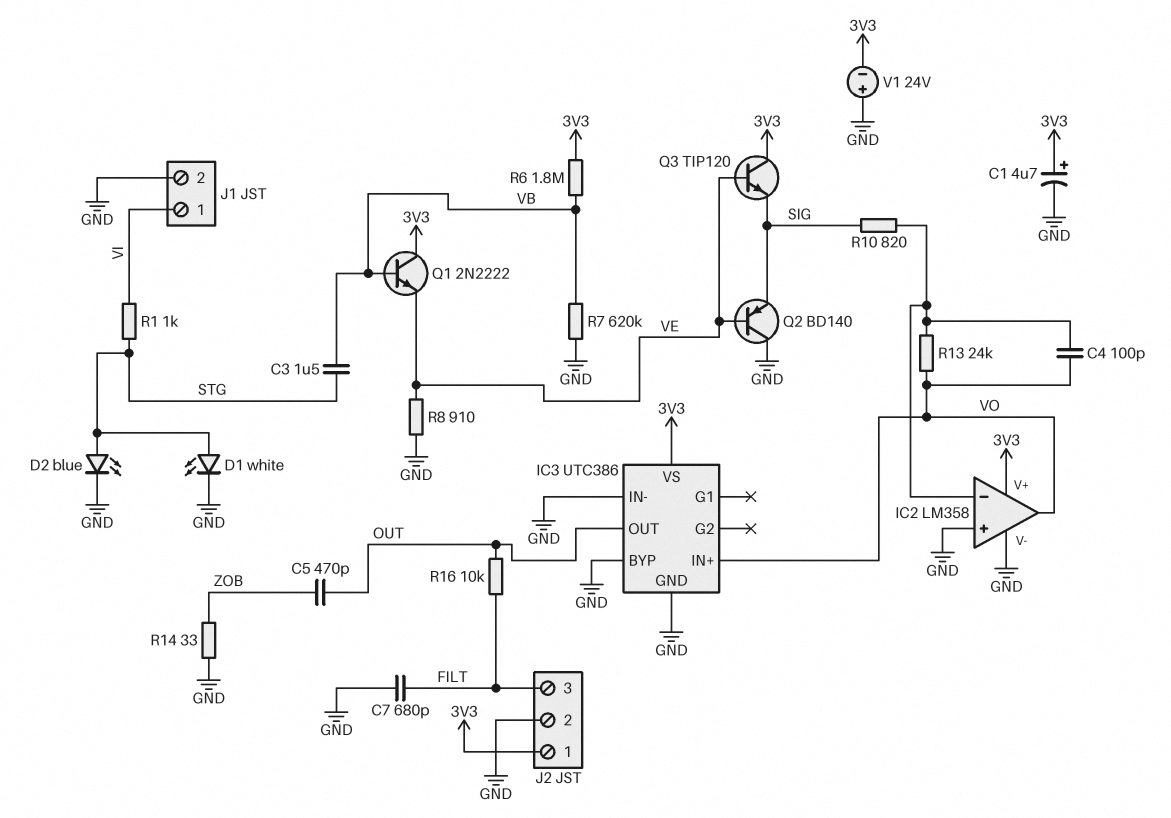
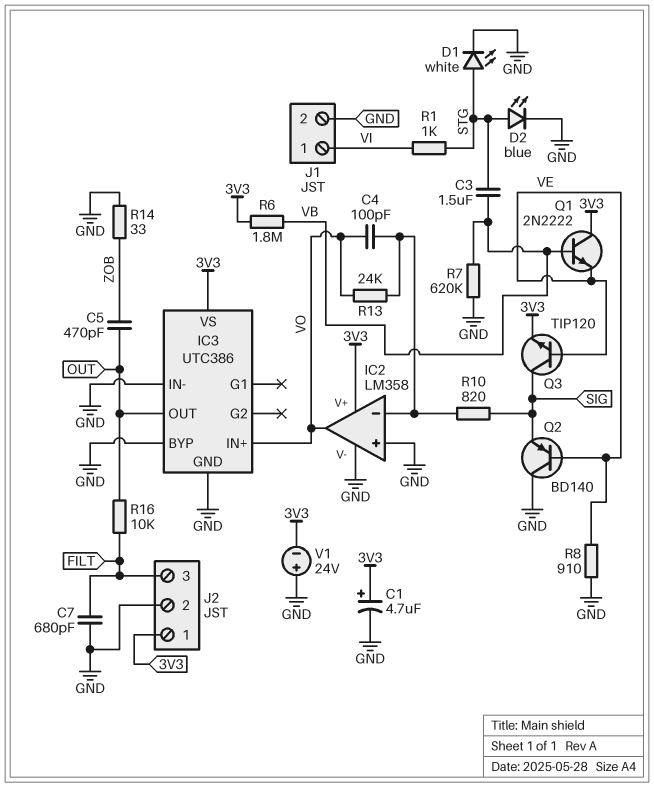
Q3: NPN TIP120 (B VE, C 3V3, E SIG) -> NPN TIP120 (B VE, C SIG, E 3V3)

